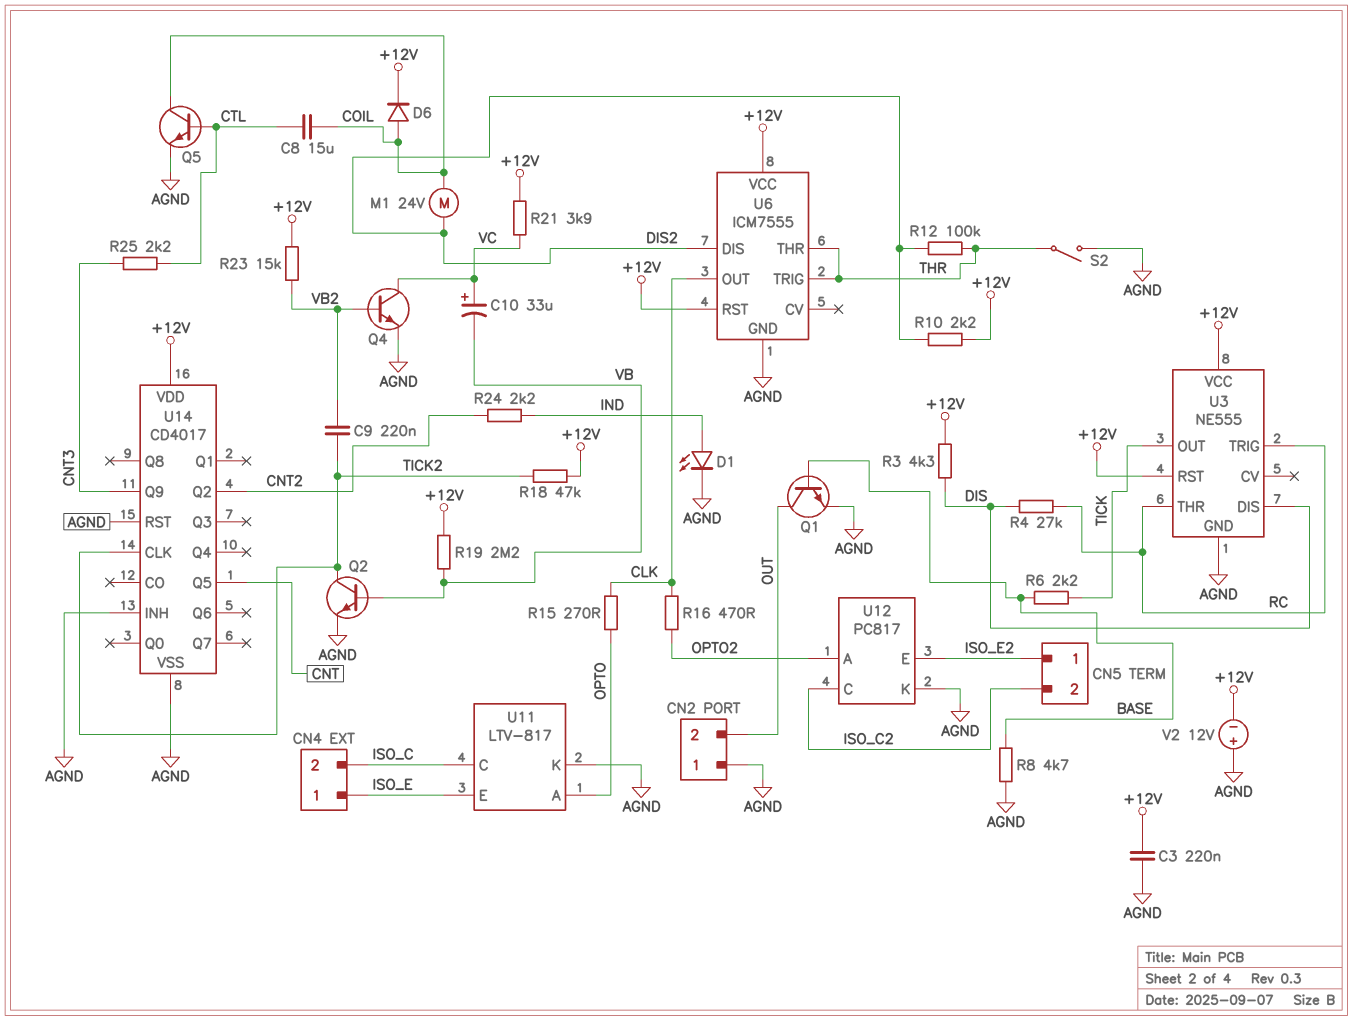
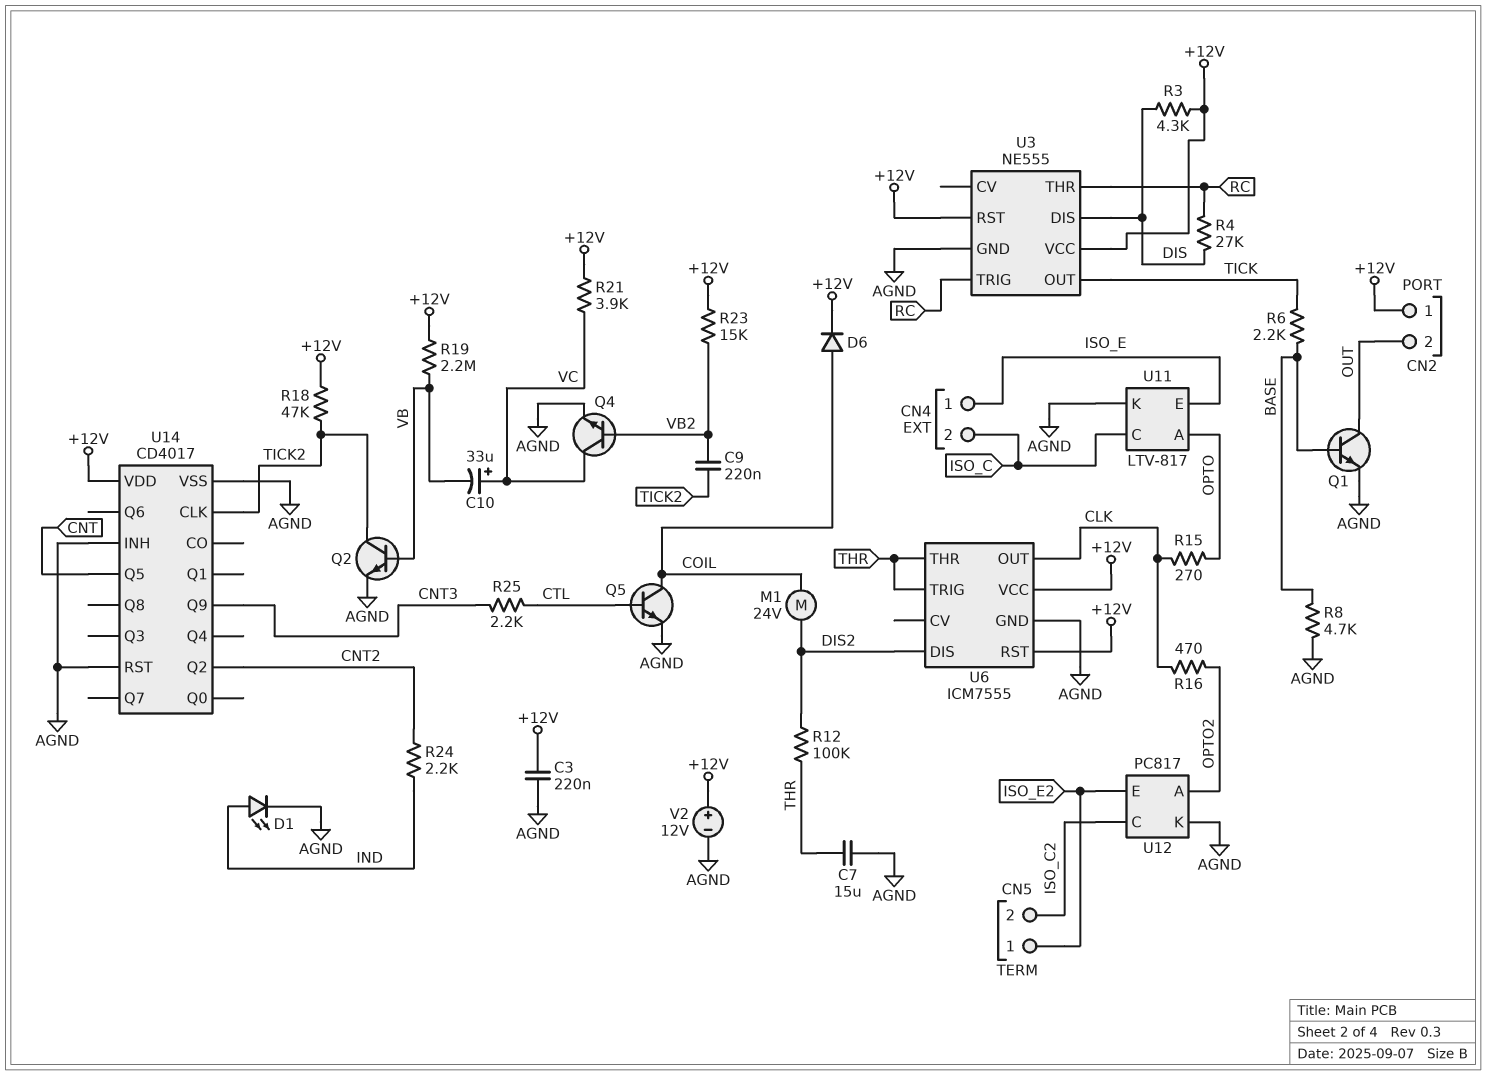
C7: none -> 15uF (AGND, THR)
C8: 15uF (COIL, CTL) -> none
CN2 pin 1: AGND -> +12V
R10: 2.2k (+12V, DIS2) -> none
S2: switch (AGND, THR) -> none
V2: 12V (plus AGND, minus +12V) -> 12V (plus +12V, minus AGND)

